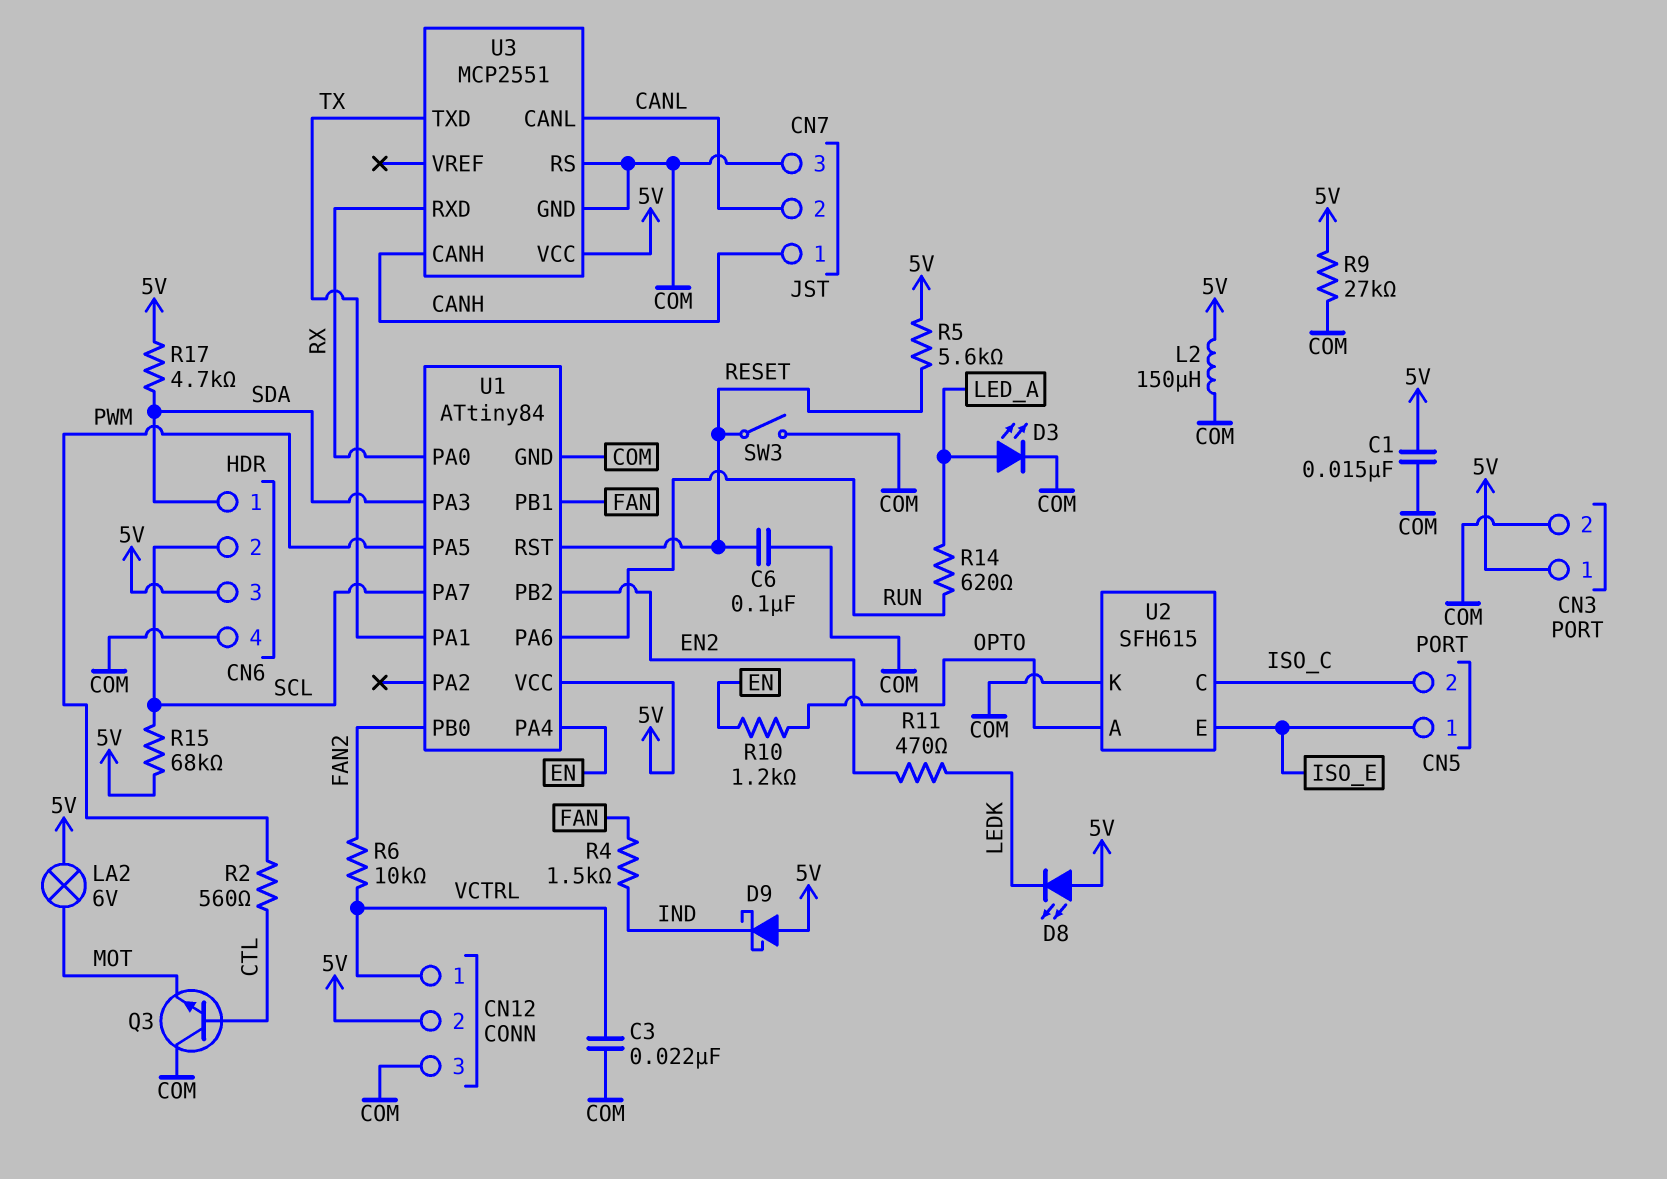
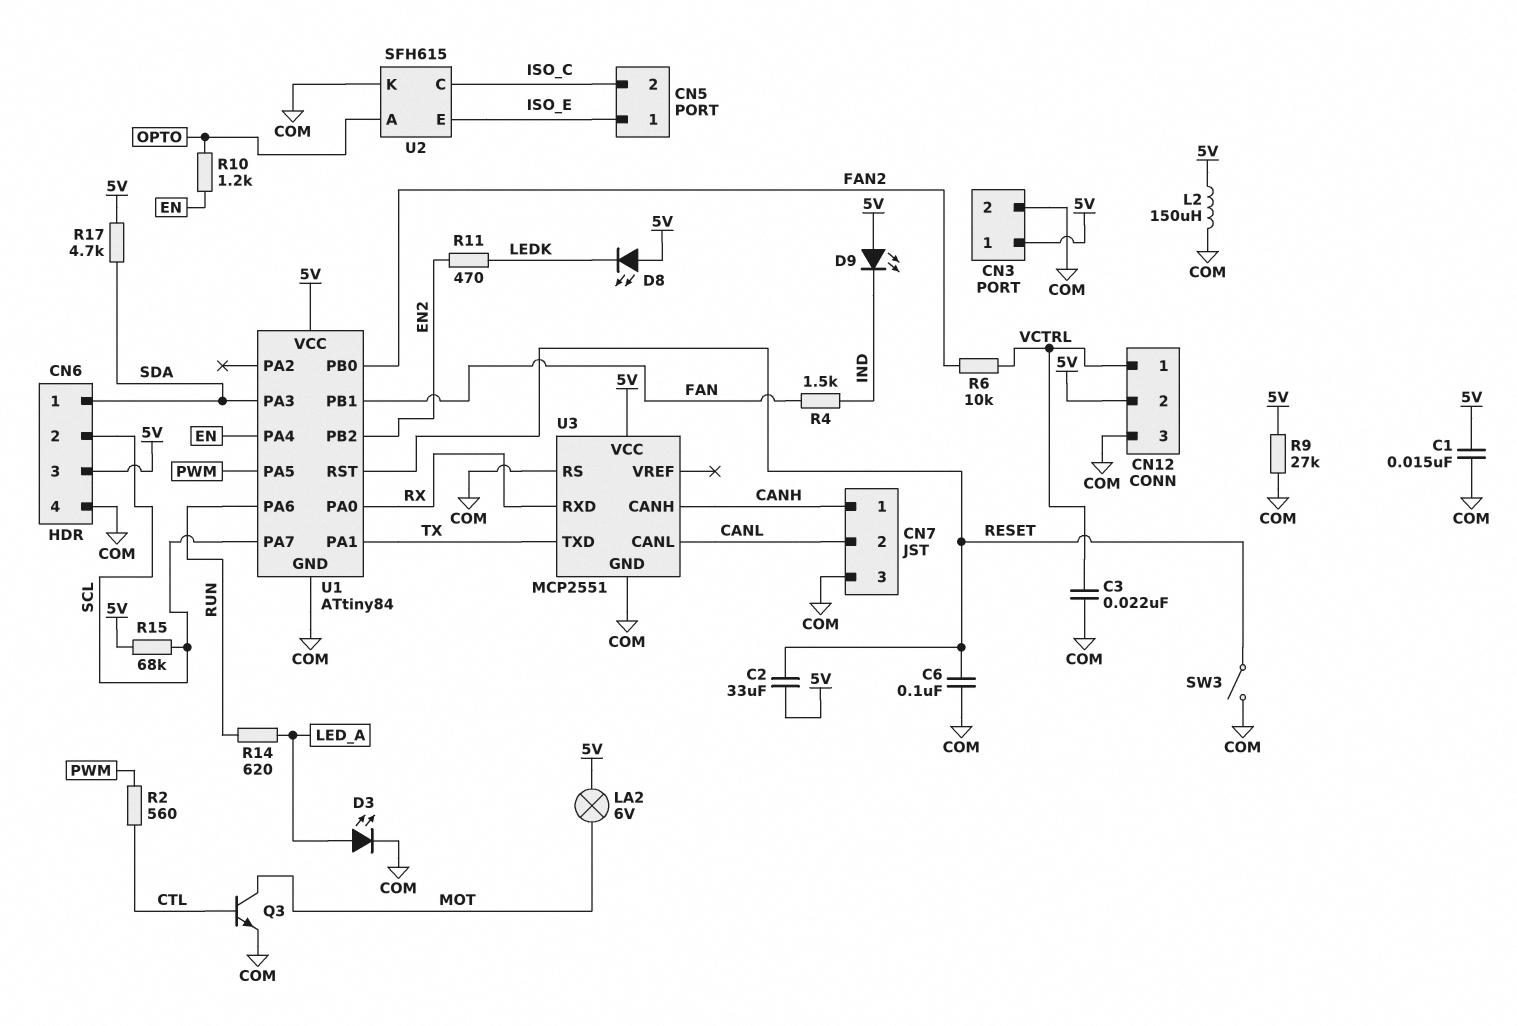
C2: none -> 33uF (5V, RESET)
D9: schottky (A 5V, K IND) -> LED (A 5V, K IND)
Q3: NPN (B CTL, C COM, E MOT) -> NPN (B CTL, C MOT, E COM)
R5: 5.6k (5V, RESET) -> none

